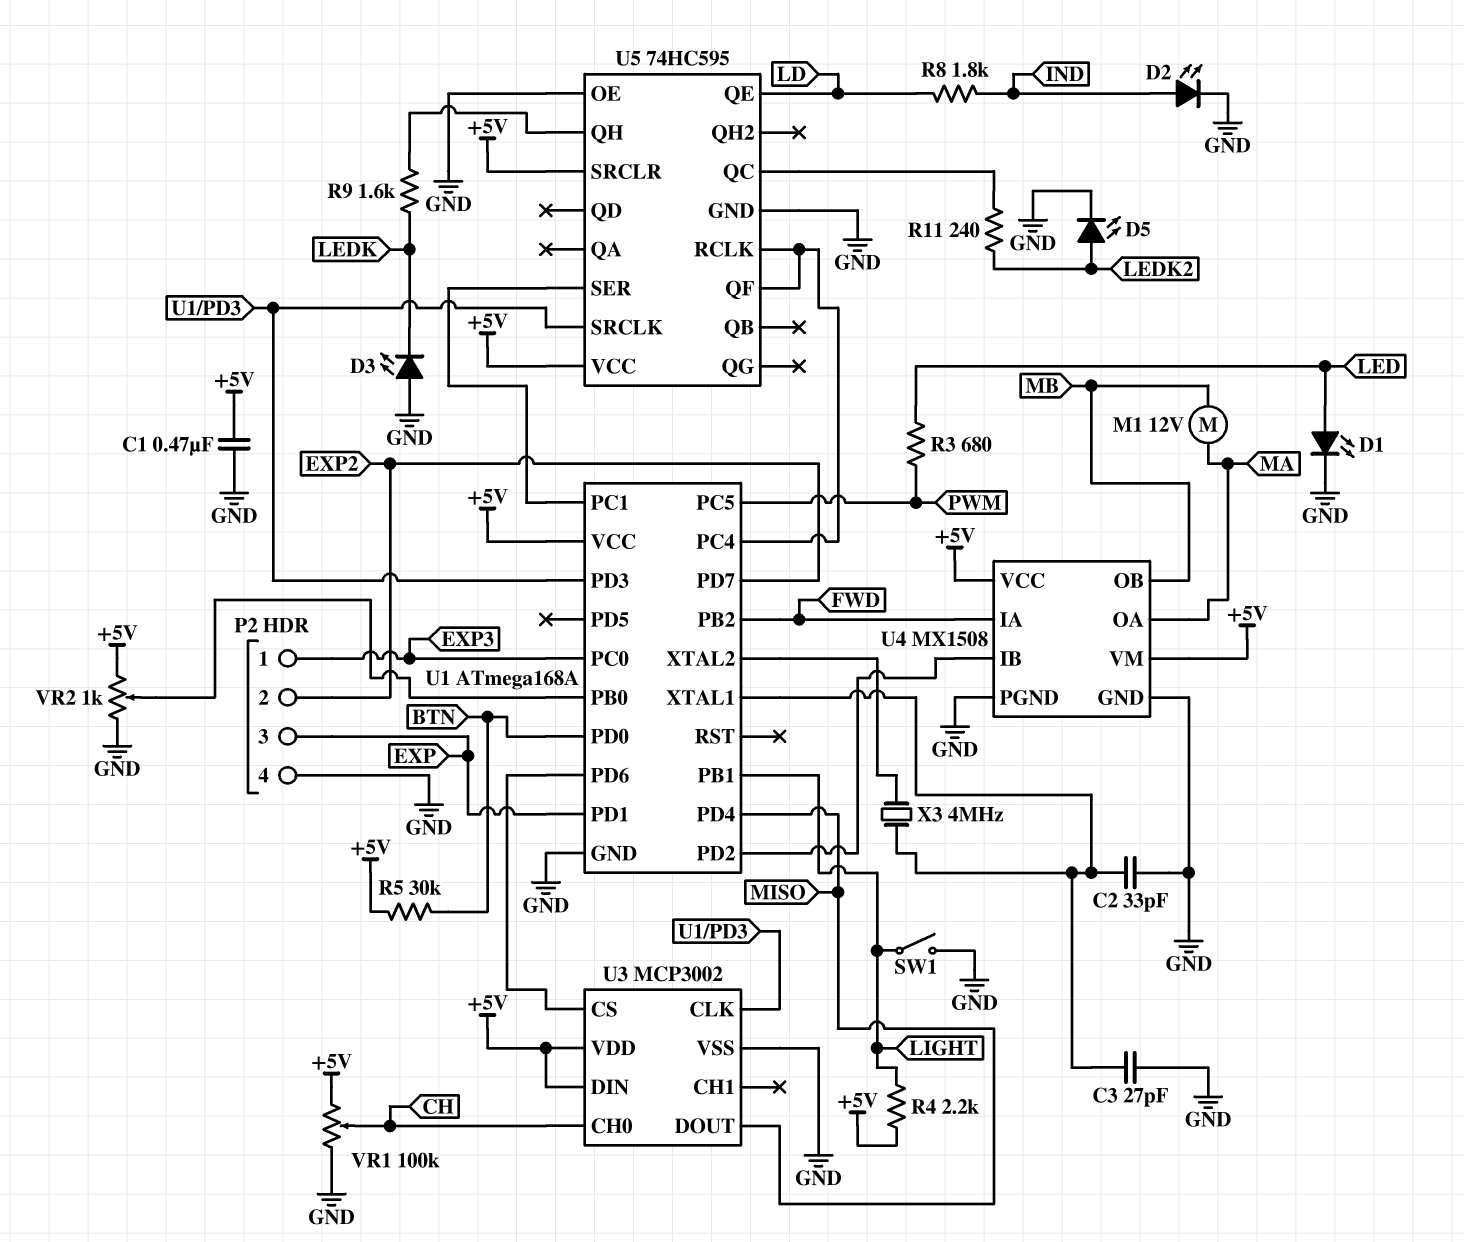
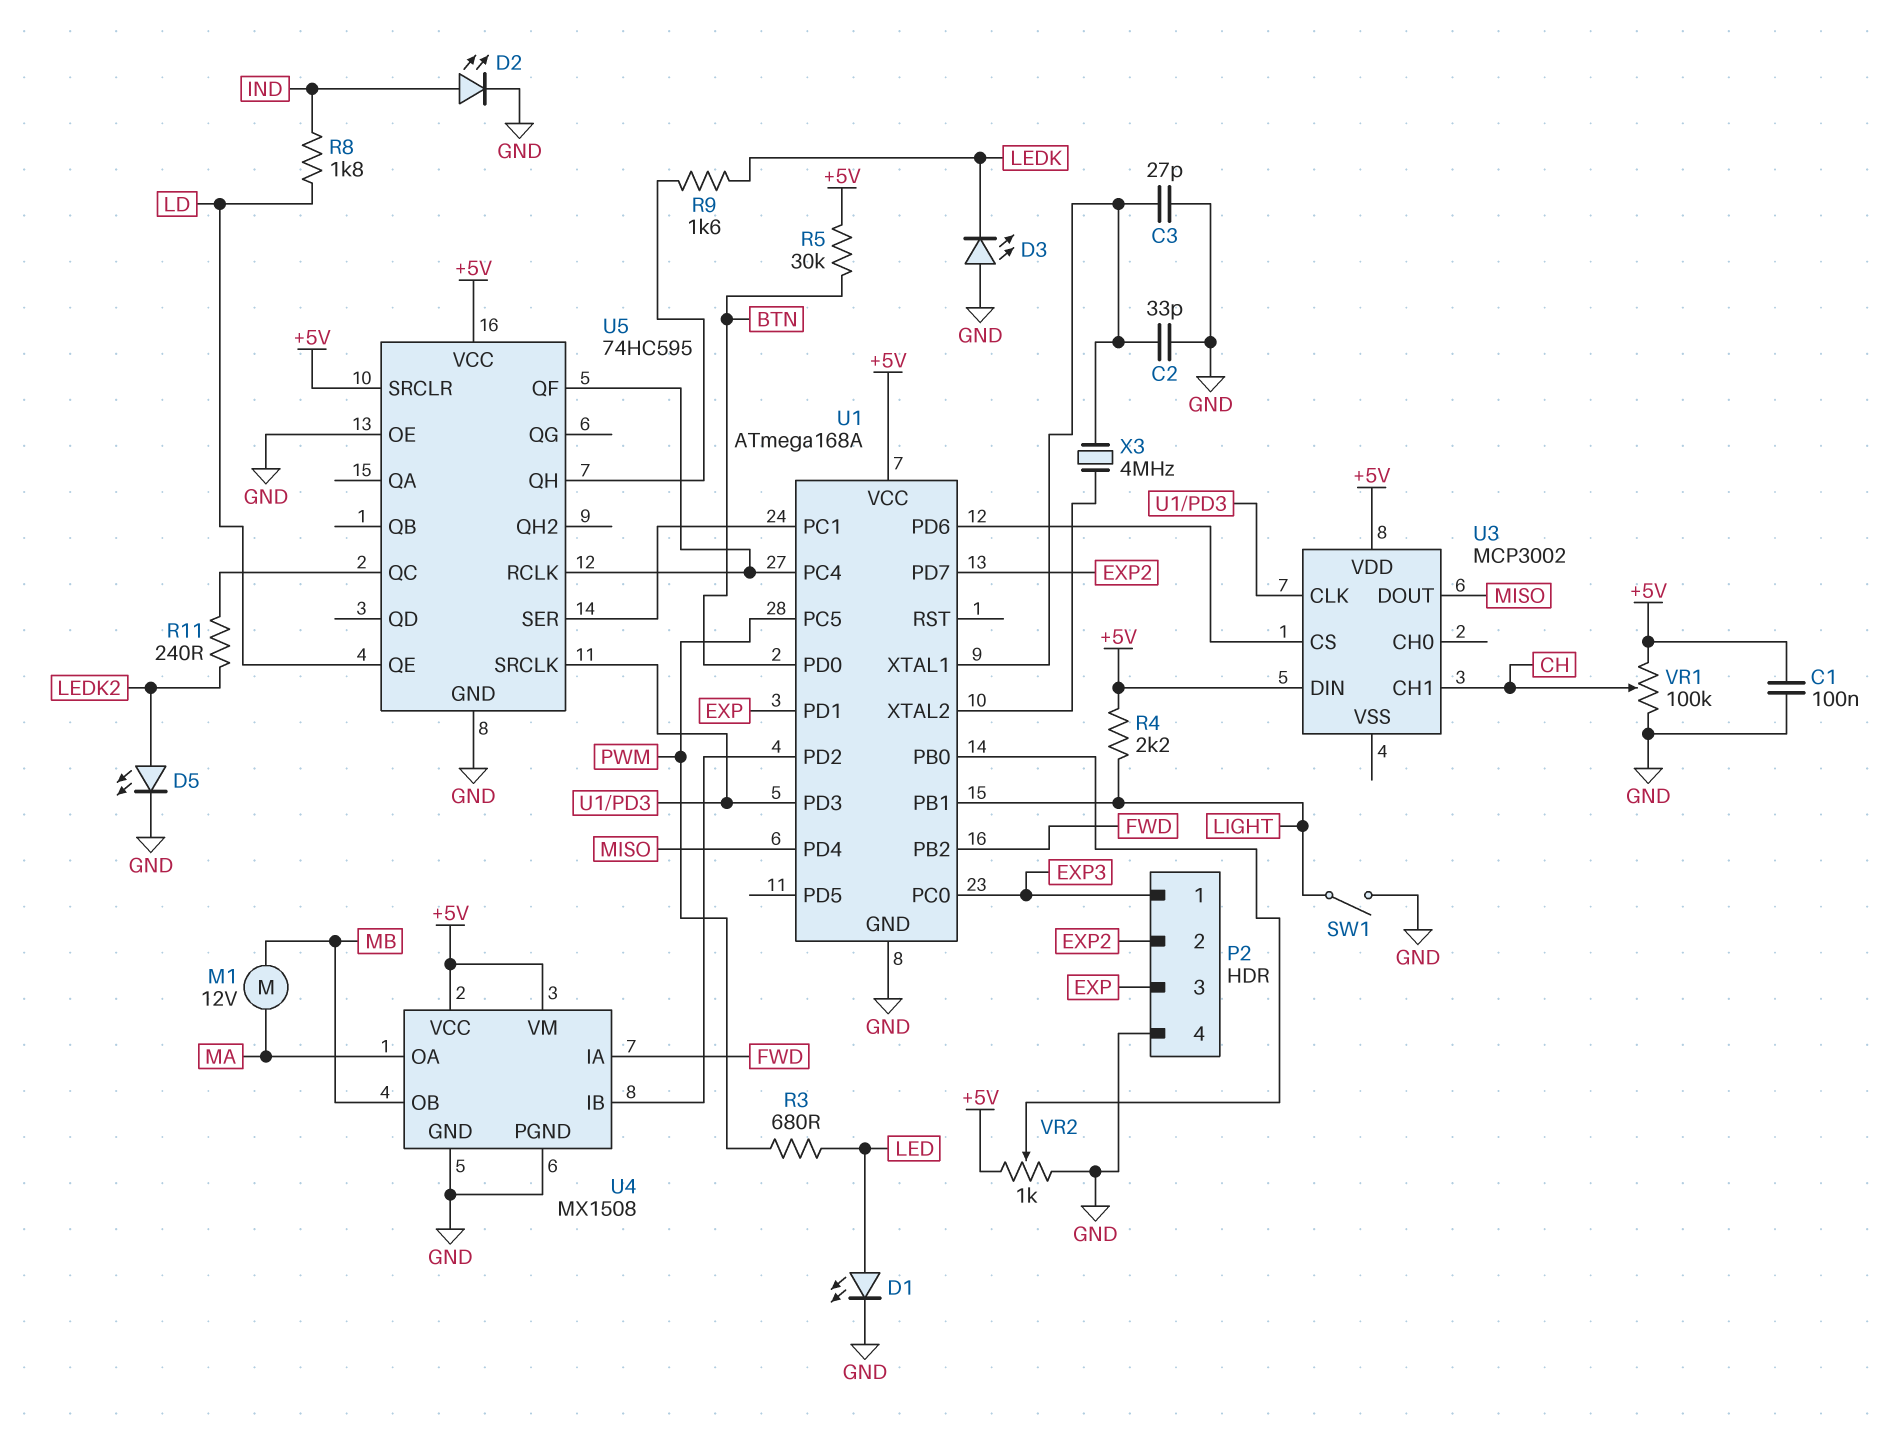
C1: 470nF (+5V, GND) -> 100nF (+5V, GND)
U3 pin CH0: CH -> none
U3 pin CH1: none -> CH
U3 pin VSS: GND -> none

